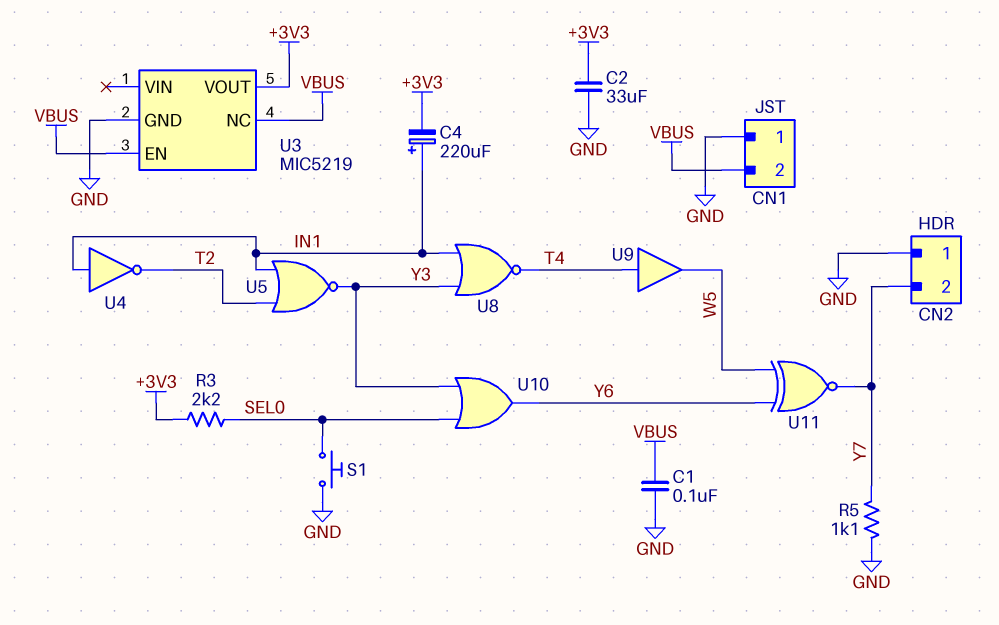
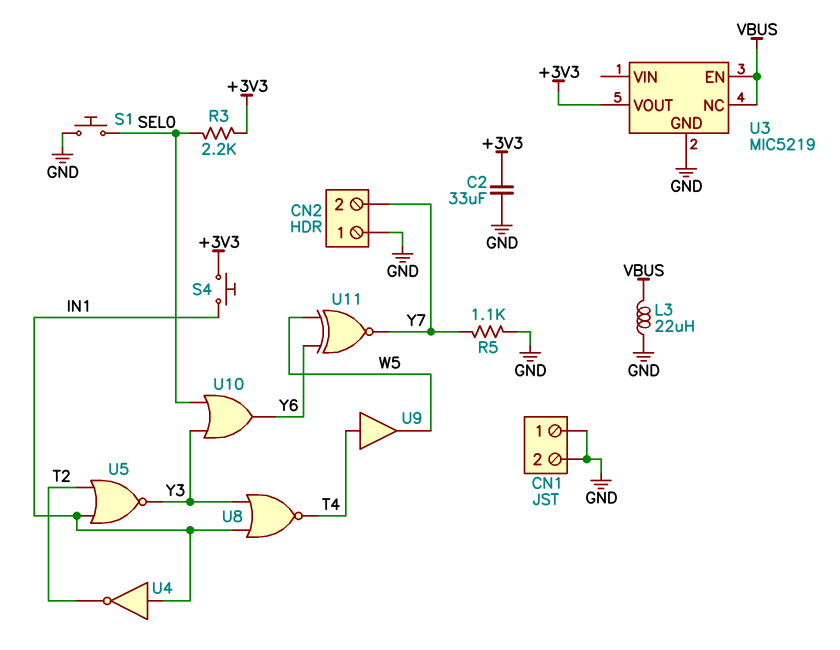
C1: 100nF (GND, VBUS) -> none
C4: 220uF (plus IN1, minus +3V3) -> none
CN1 pin 2: VBUS -> GND
L3: none -> 22uH (GND, VBUS)
S4: none -> button (+3V3, IN1)

